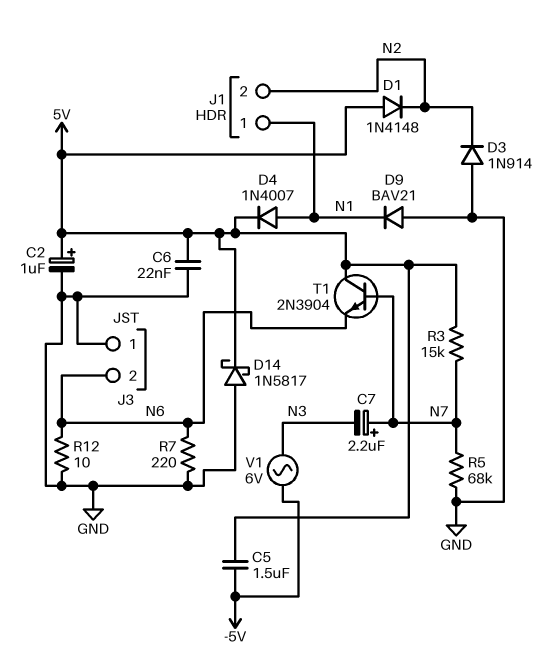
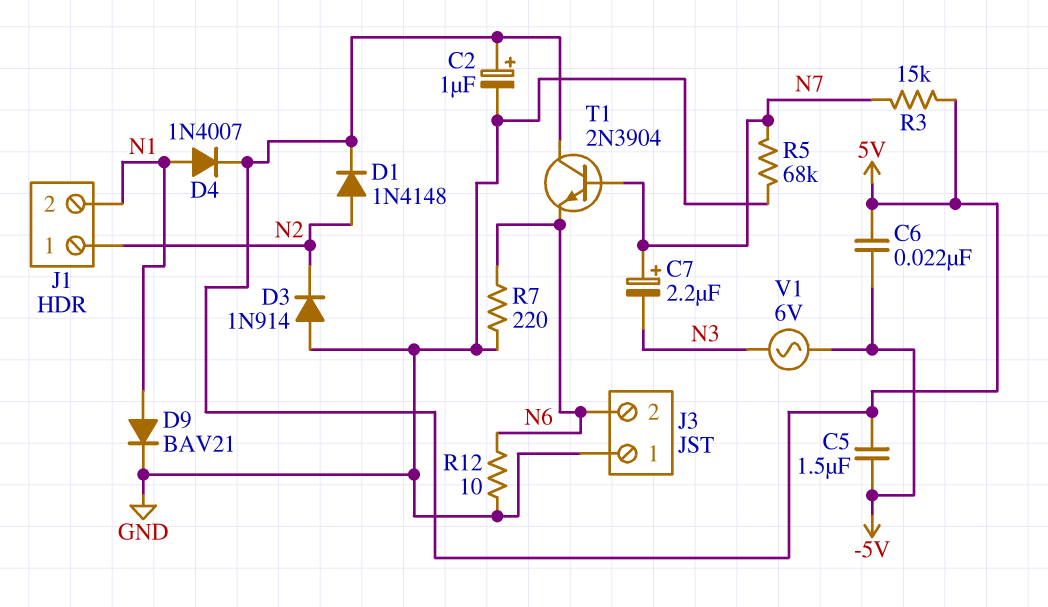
C6: 22nF (5V, GND) -> 22nF (-5V, 5V)
D1: diode 1N4148 (A 5V, K N2) -> diode 1N4148 (A N2, K 5V)
D9: diode BAV21 (A GND, K N1) -> diode BAV21 (A N1, K GND)
D14: schottky 1N5817 (A GND, K 5V) -> none
J1 pin 1: N1 -> N2
J1 pin 2: N2 -> N1

